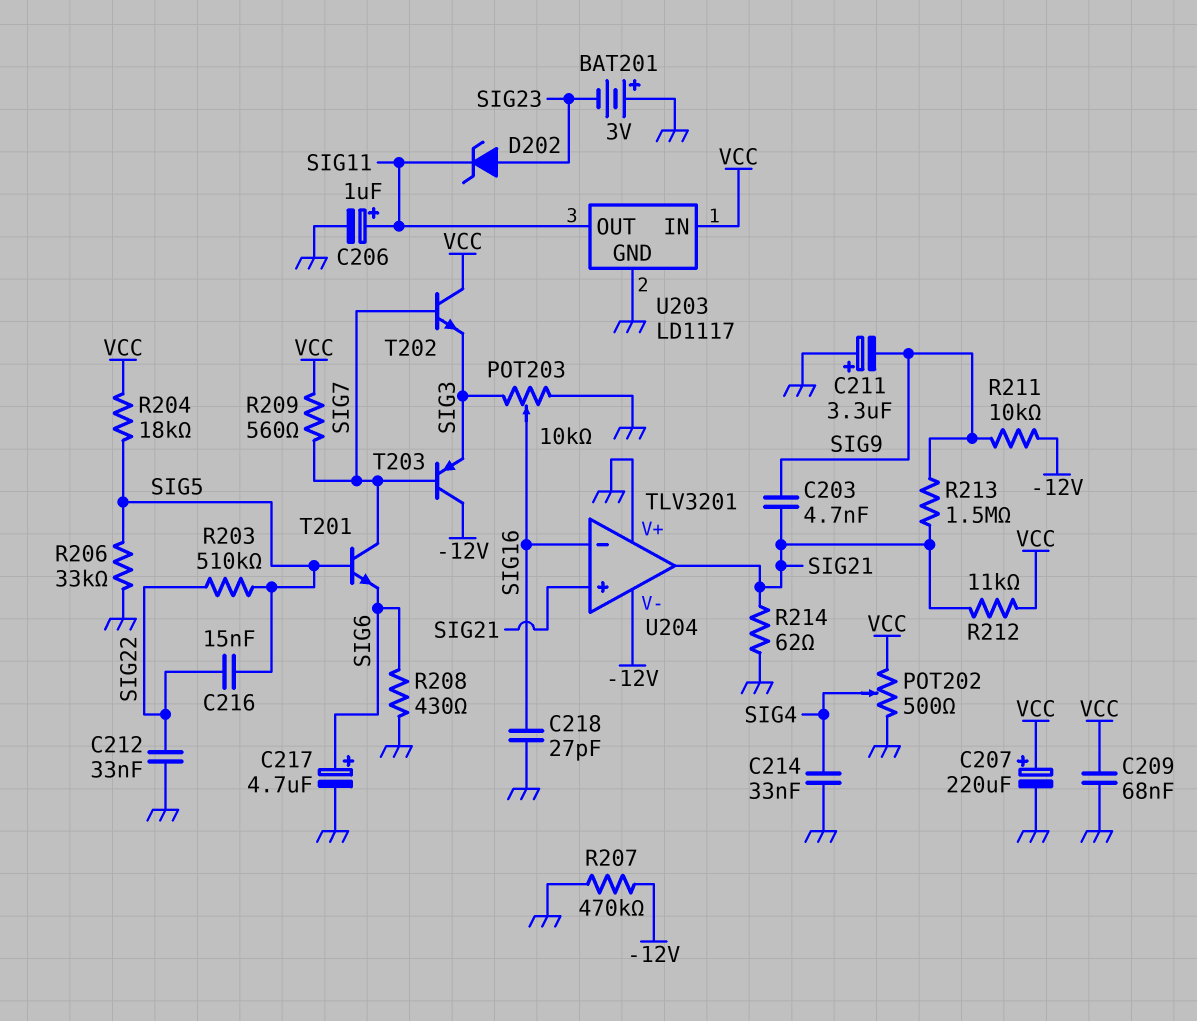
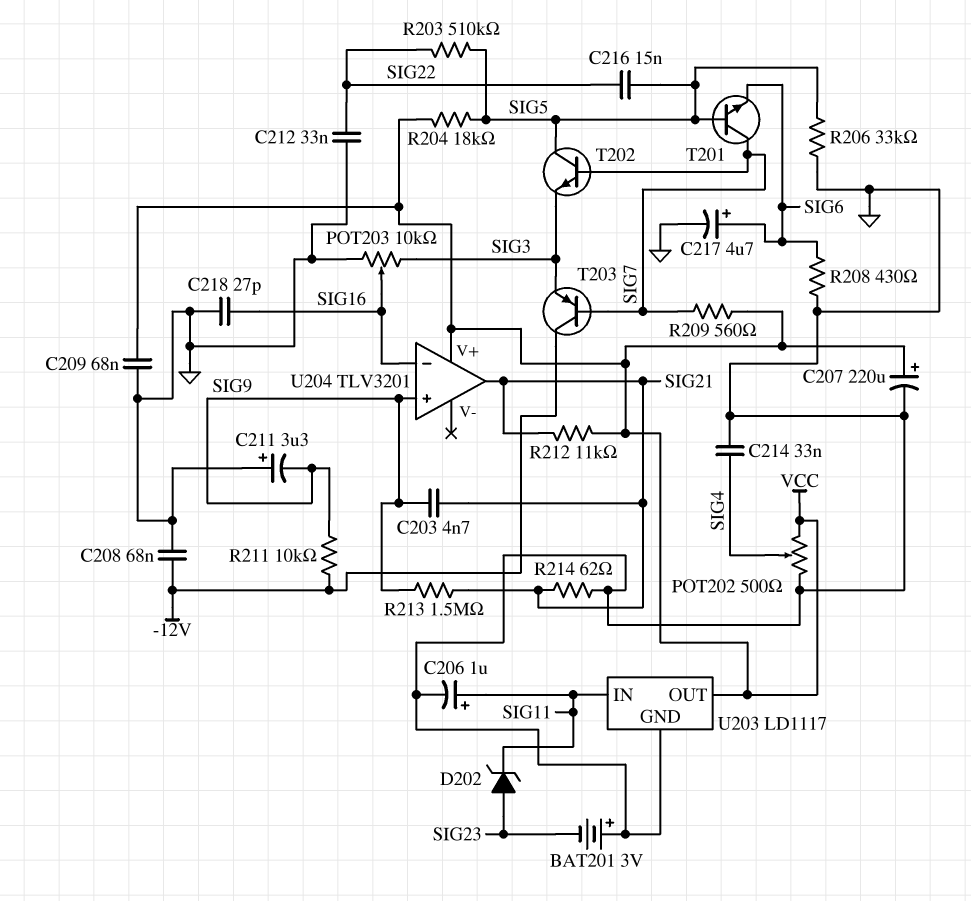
C208: none -> 68nF (-12V, GND)
R207: 470k (-12V, GND) -> none
T202: NPN (B SIG7, C VCC, E SIG3) -> NPN (B SIG7, C SIG5, E SIG3)
U203 pin IN: VCC -> SIG11
U203 pin OUT: SIG11 -> VCC
U204 pin V+: GND -> VCC
U204 pin V-: -12V -> none
U204 pin in+: SIG21 -> SIG9

